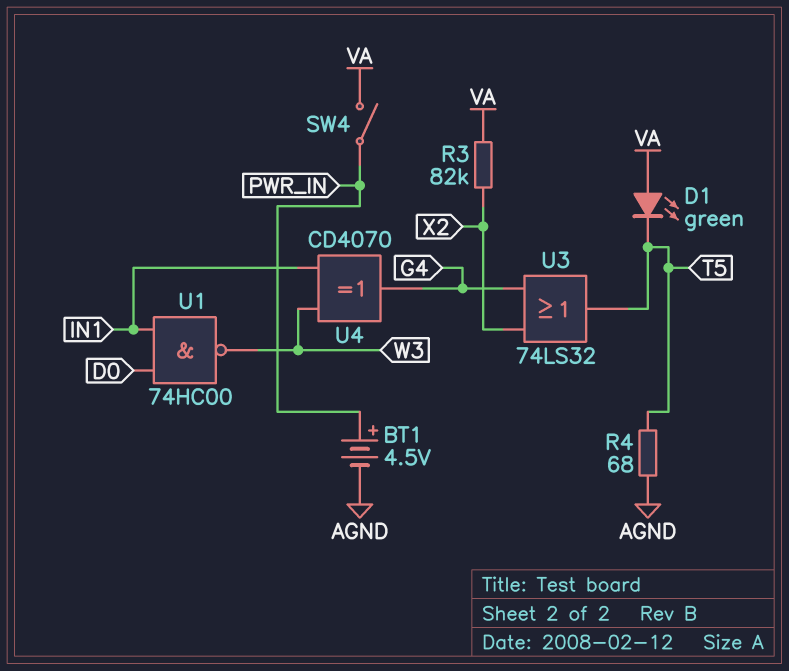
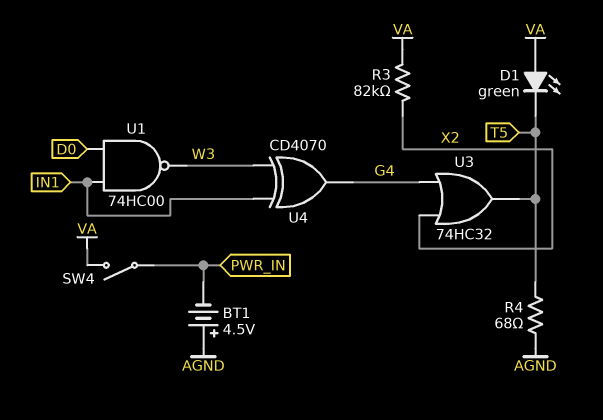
BT1: 4.5V (plus PWR_IN, minus AGND) -> 4.5V (plus AGND, minus PWR_IN)
U3: OR 74LS32 (in G4, in X2, out T5) -> OR 74HC32 (in G4, in X2, out T5)

